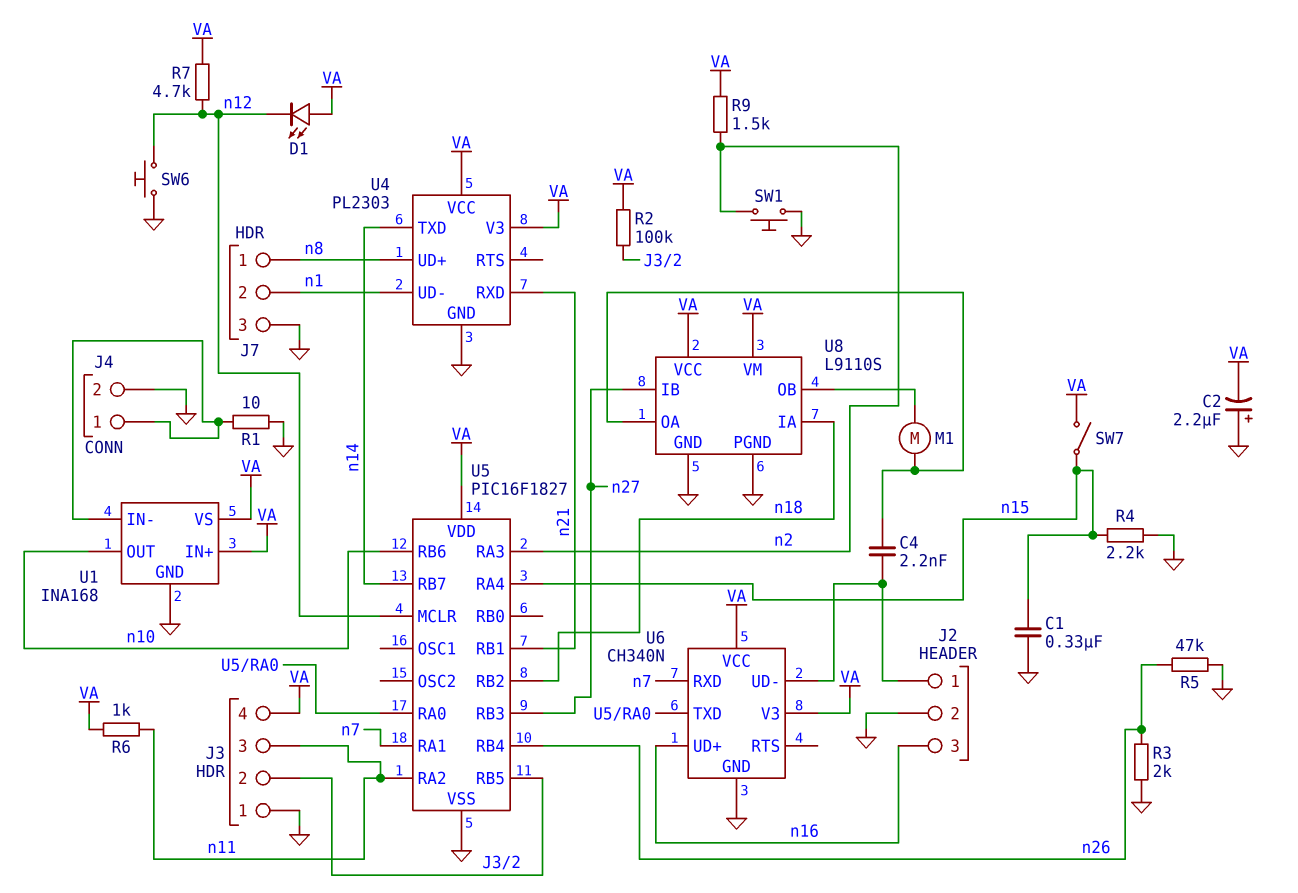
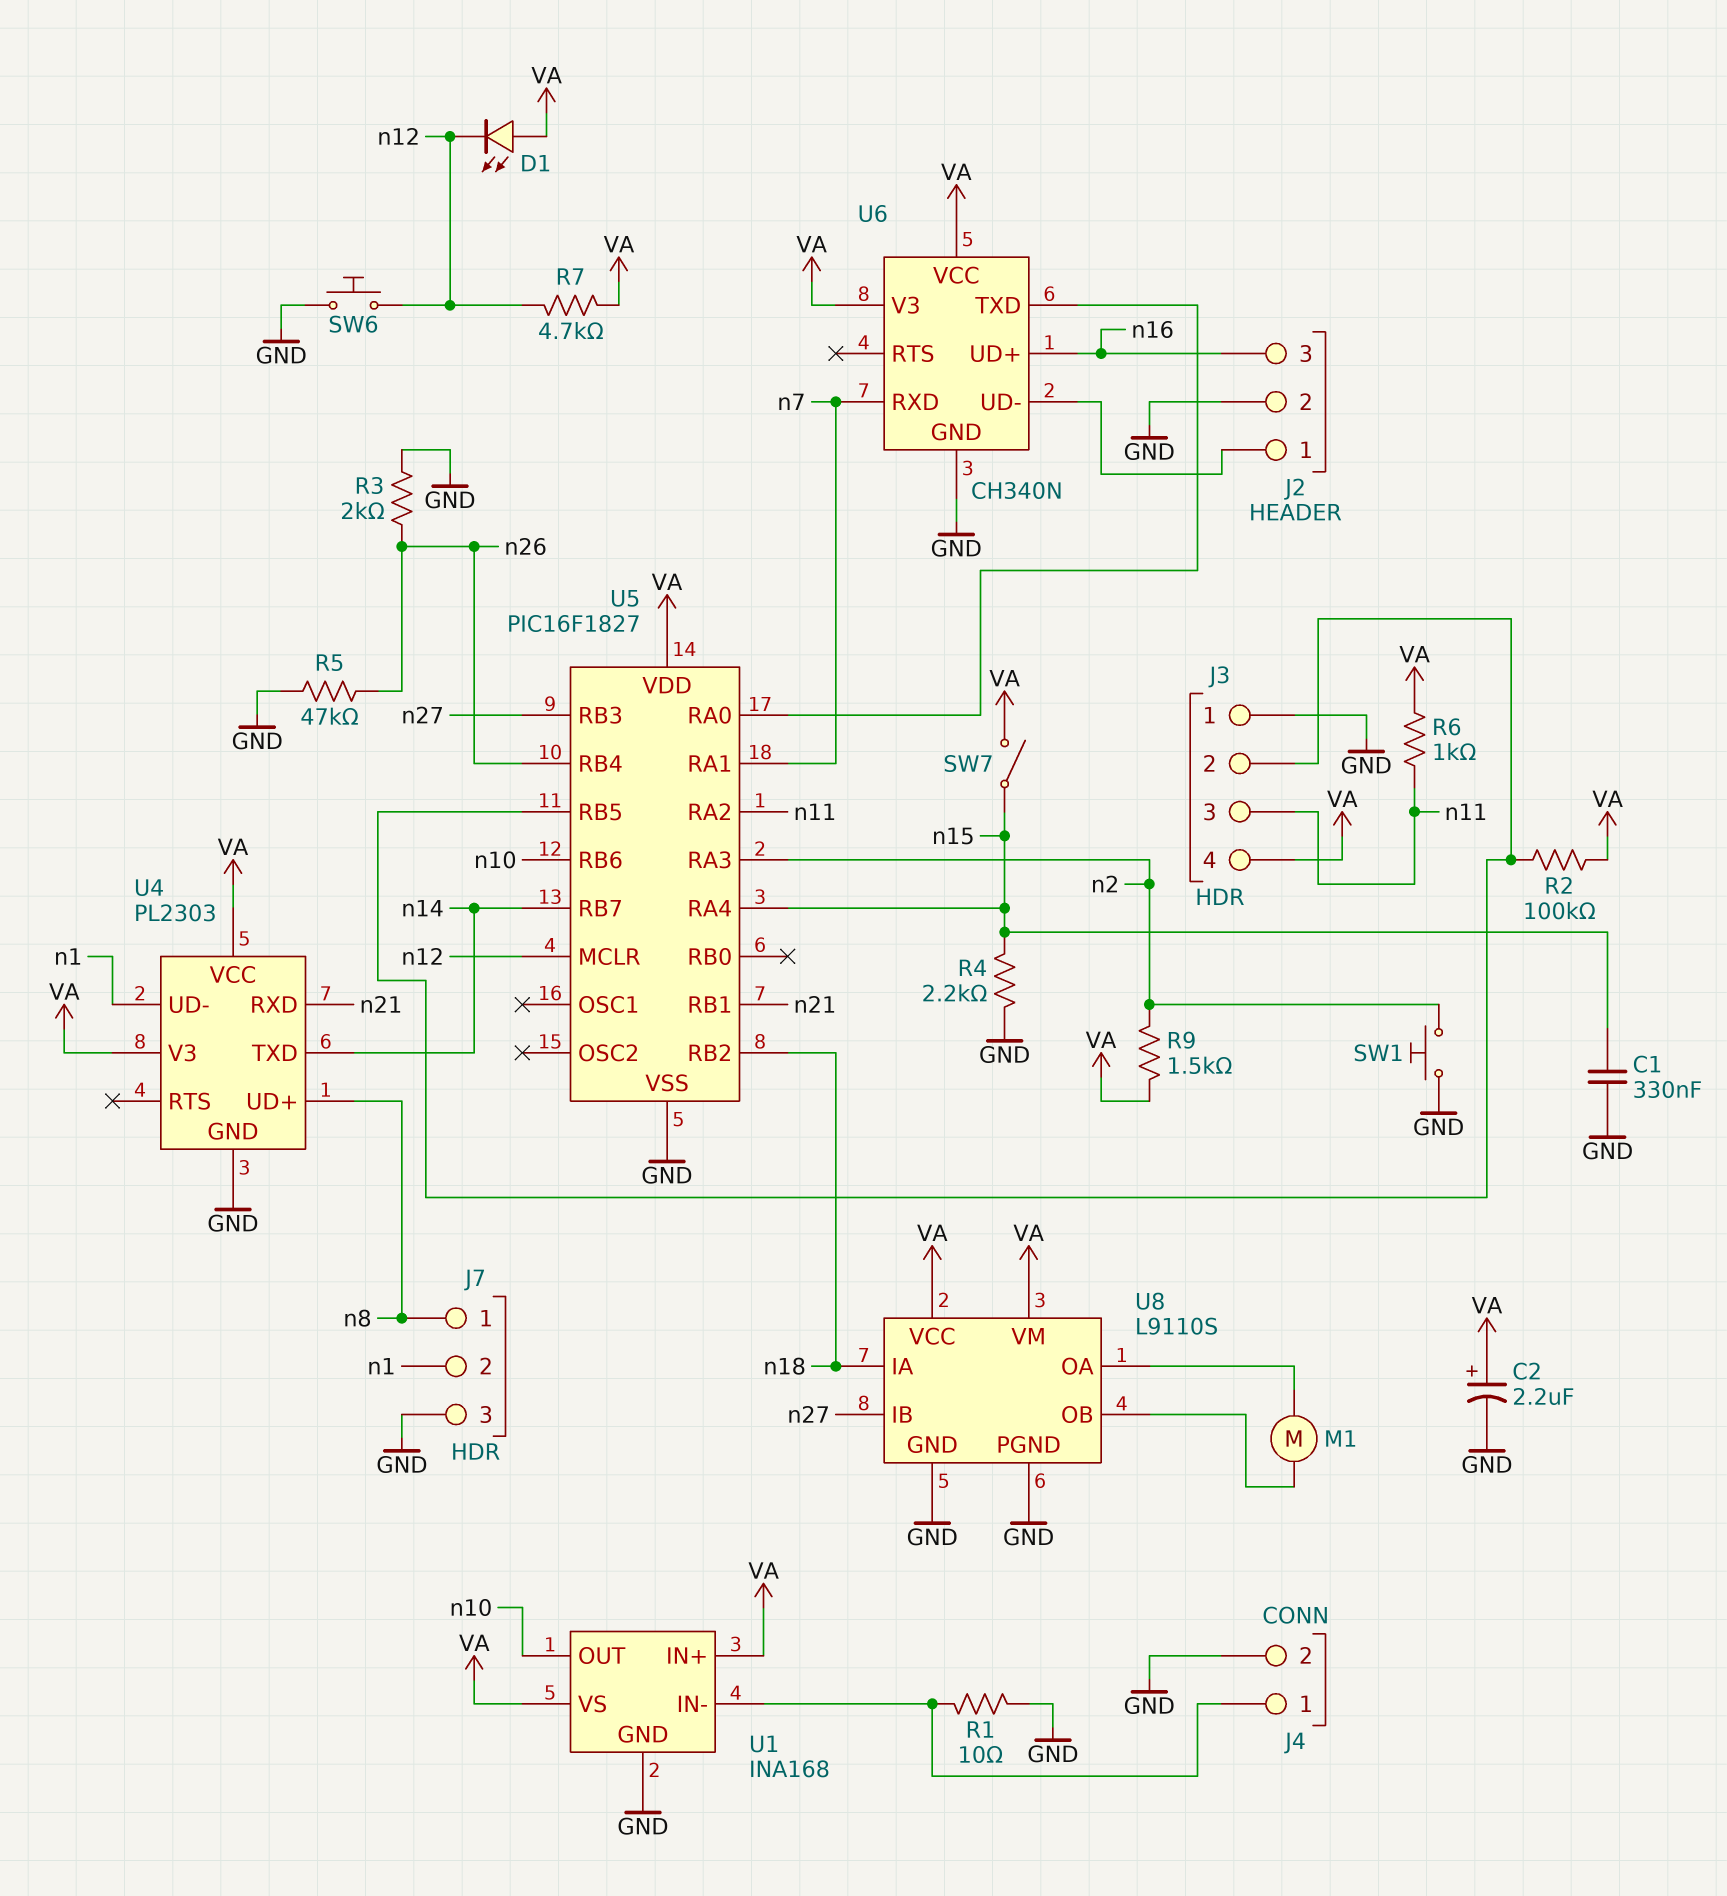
C2: 2.2uF (plus GND, minus VA) -> 2.2uF (plus VA, minus GND)
C4: 2.2nF (J2/1, U8/OA) -> none

